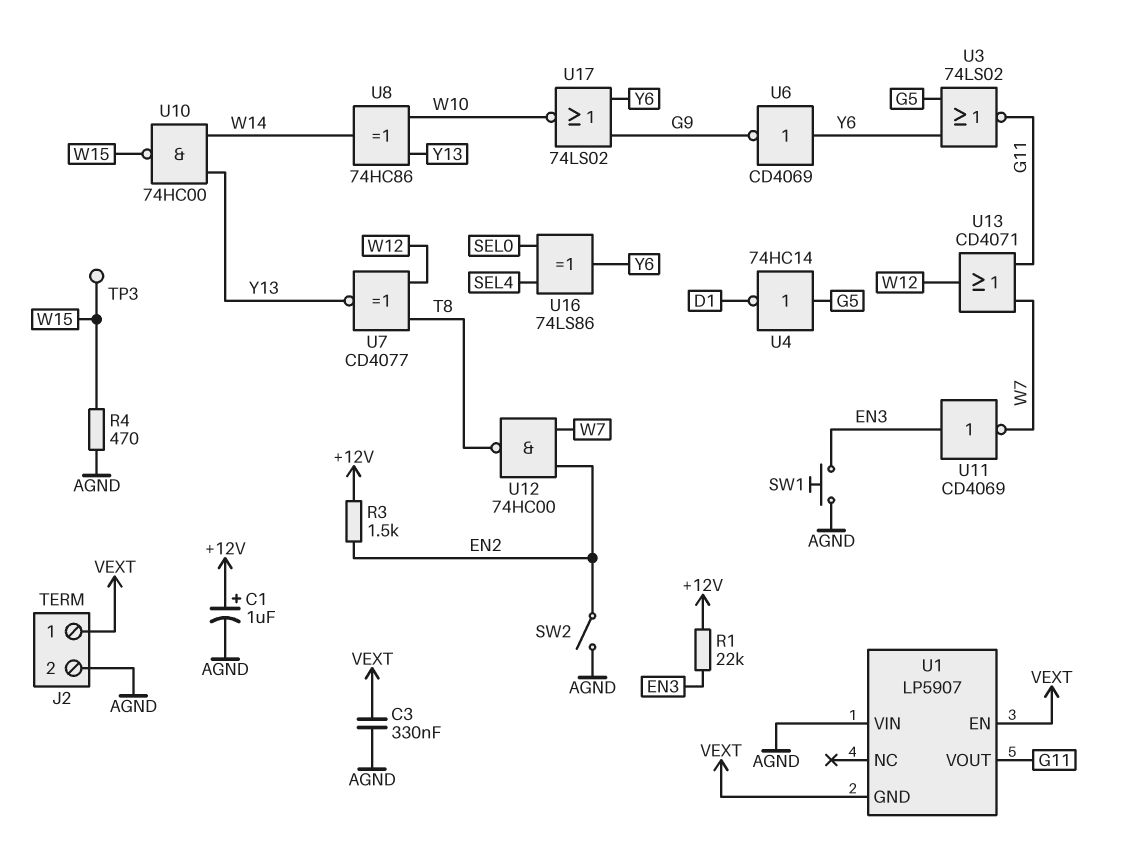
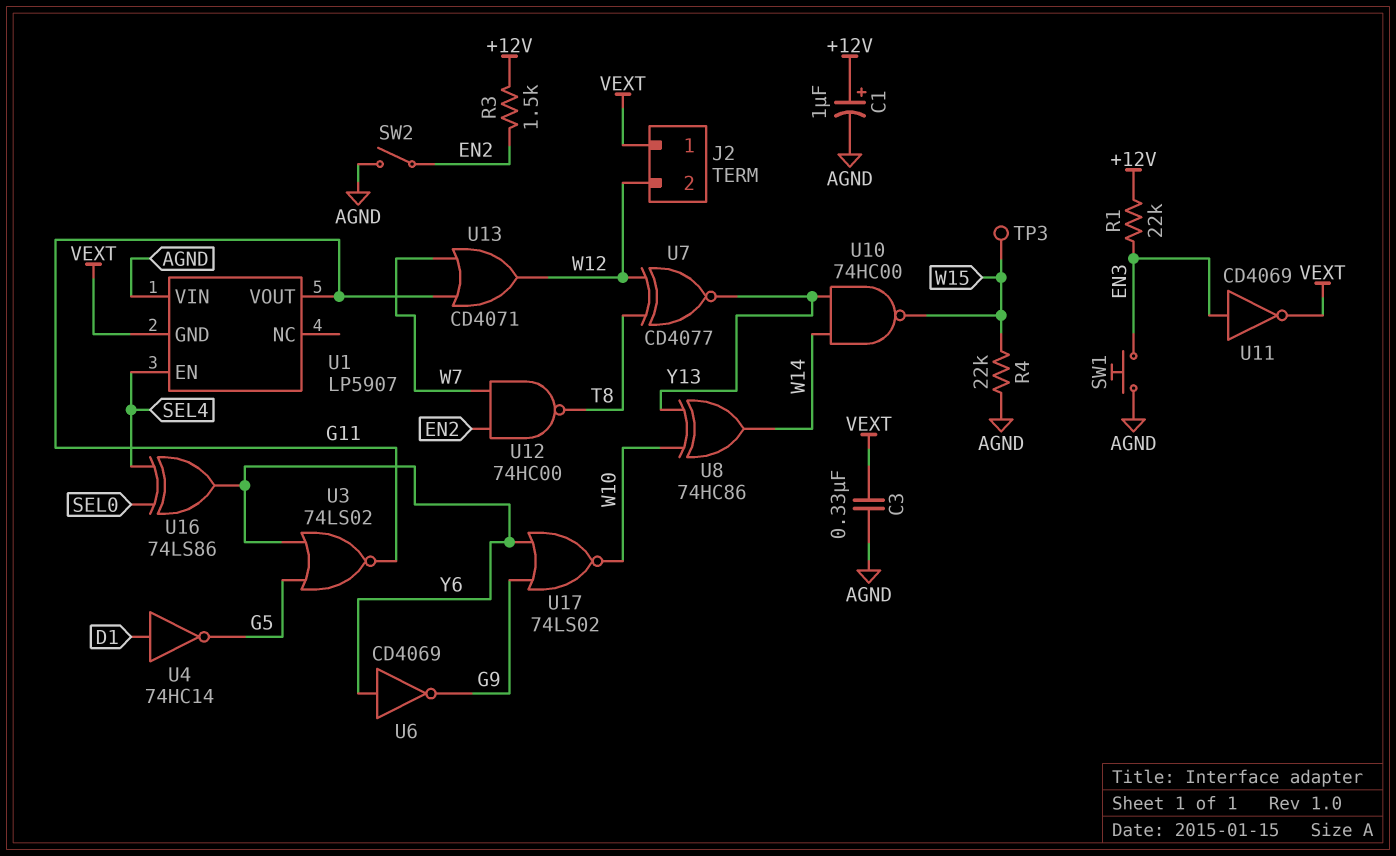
J2 pin 2: AGND -> W12
R4: 470 (AGND, W15) -> 22k (AGND, W15)
U1 pin EN: VEXT -> SEL4
U4: NOT 74HC14 (in G5, out D1) -> NOT 74HC14 (in D1, out G5)
U11: NOT CD4069 (in EN3, out W7) -> NOT CD4069 (in EN3, out VEXT)

